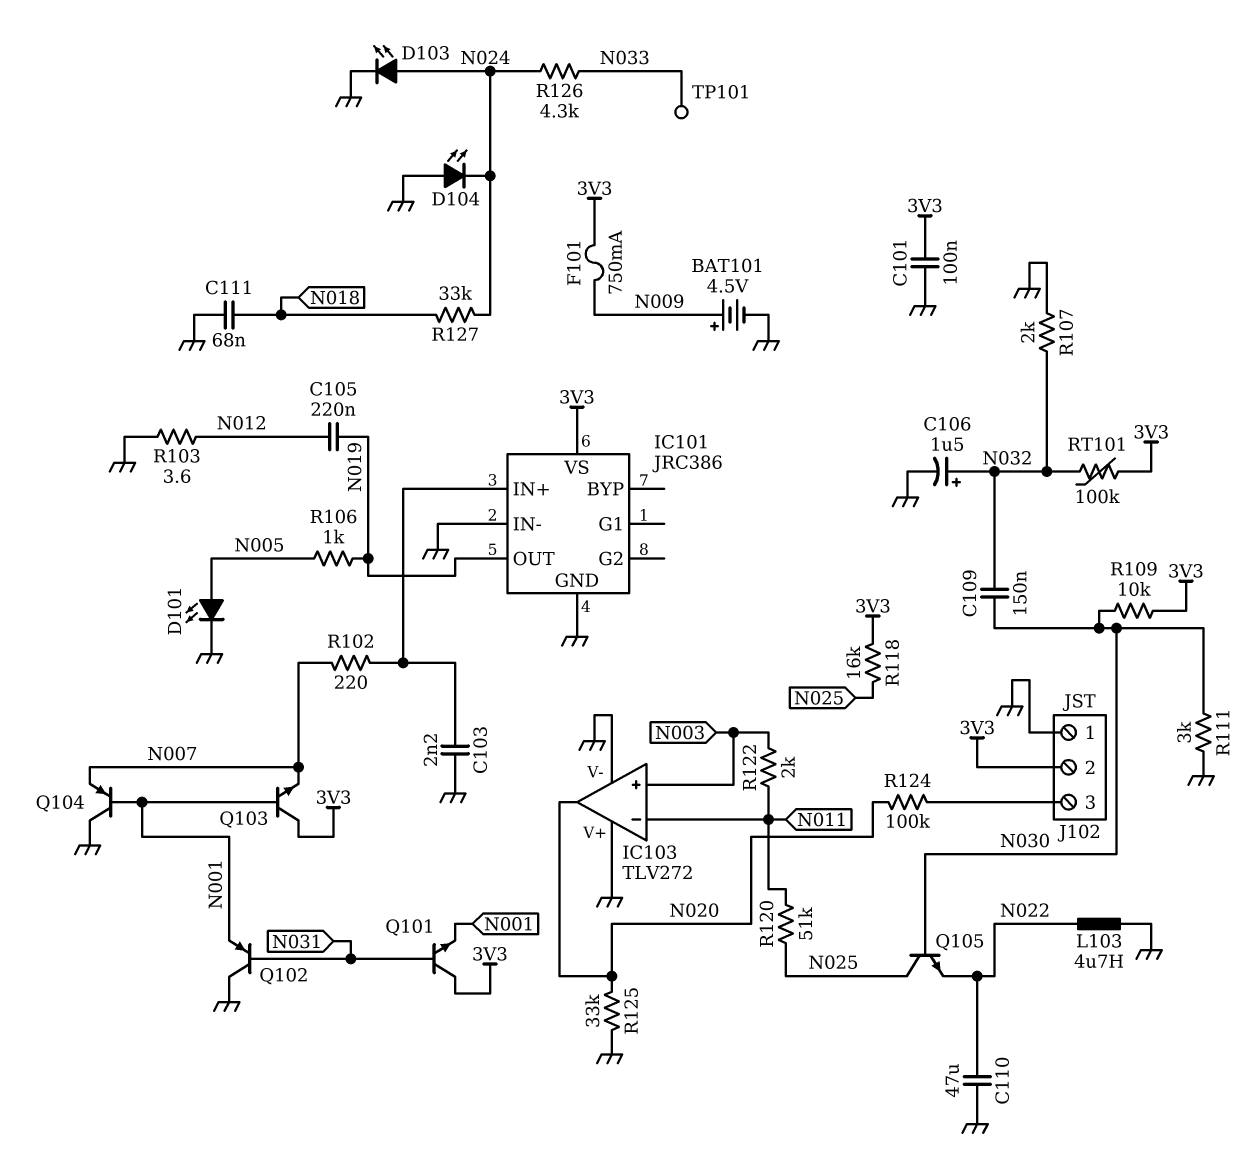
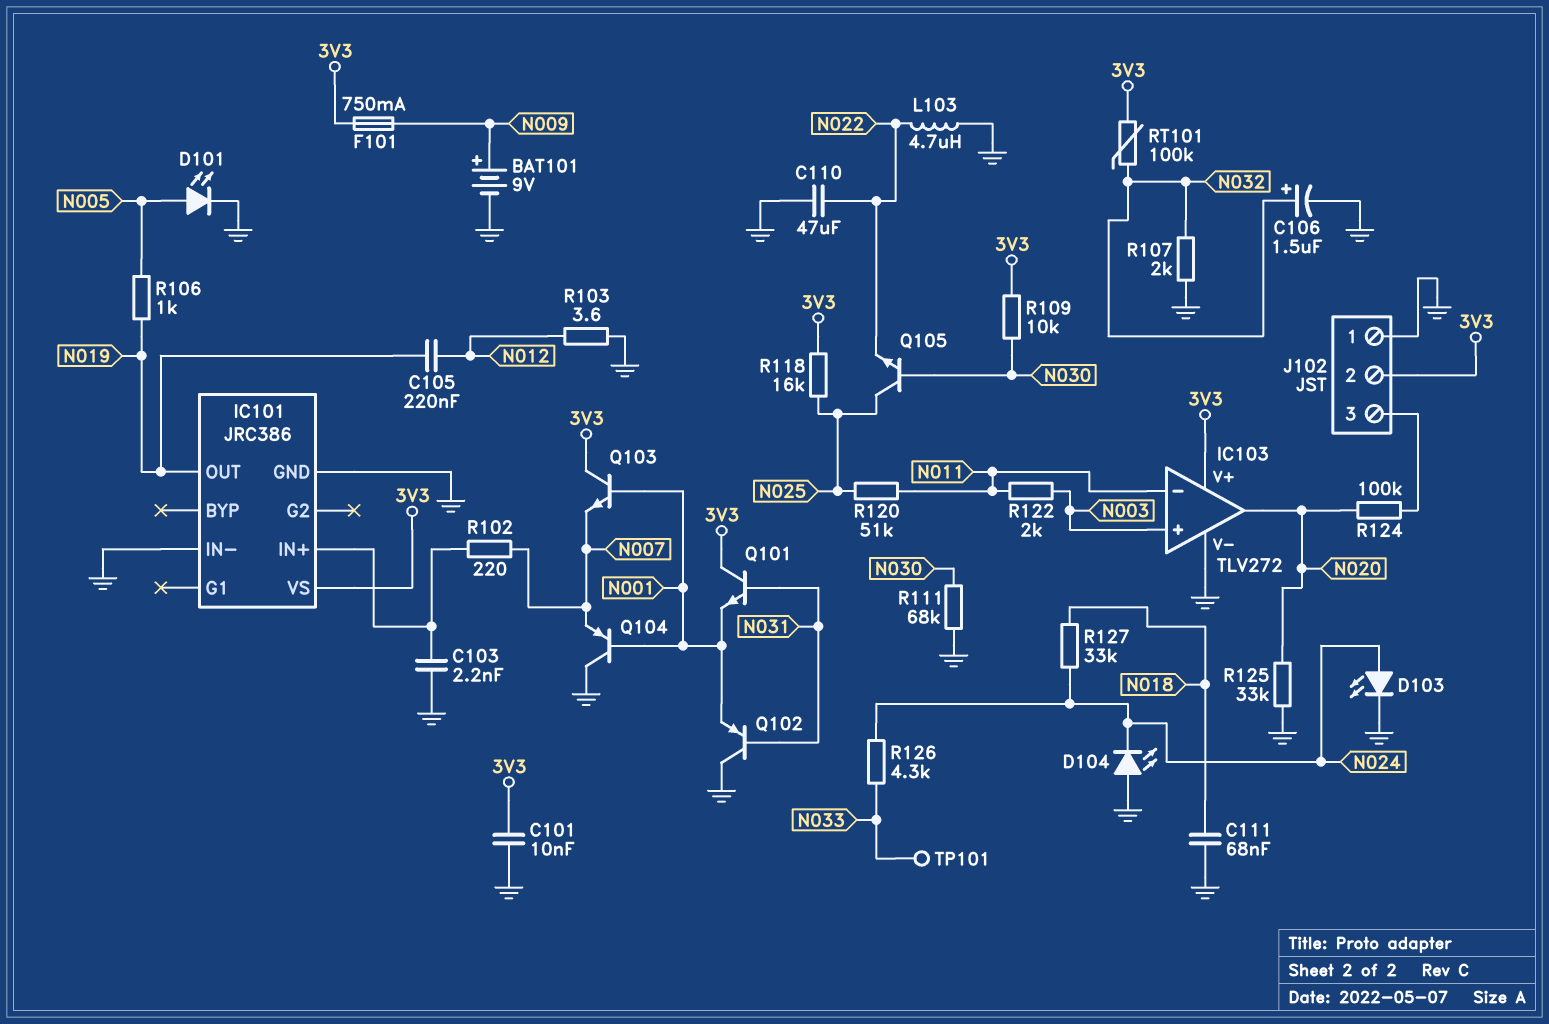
BAT101: 4.5V (plus N009, minus GND) -> 9V (plus N009, minus GND)
C101: 100nF (3V3, GND) -> 10nF (3V3, GND)
C109: 150nF (N030, N032) -> none
IC103 pin V+: GND -> 3V3
R111: 3k (GND, N030) -> 68k (GND, N030)

